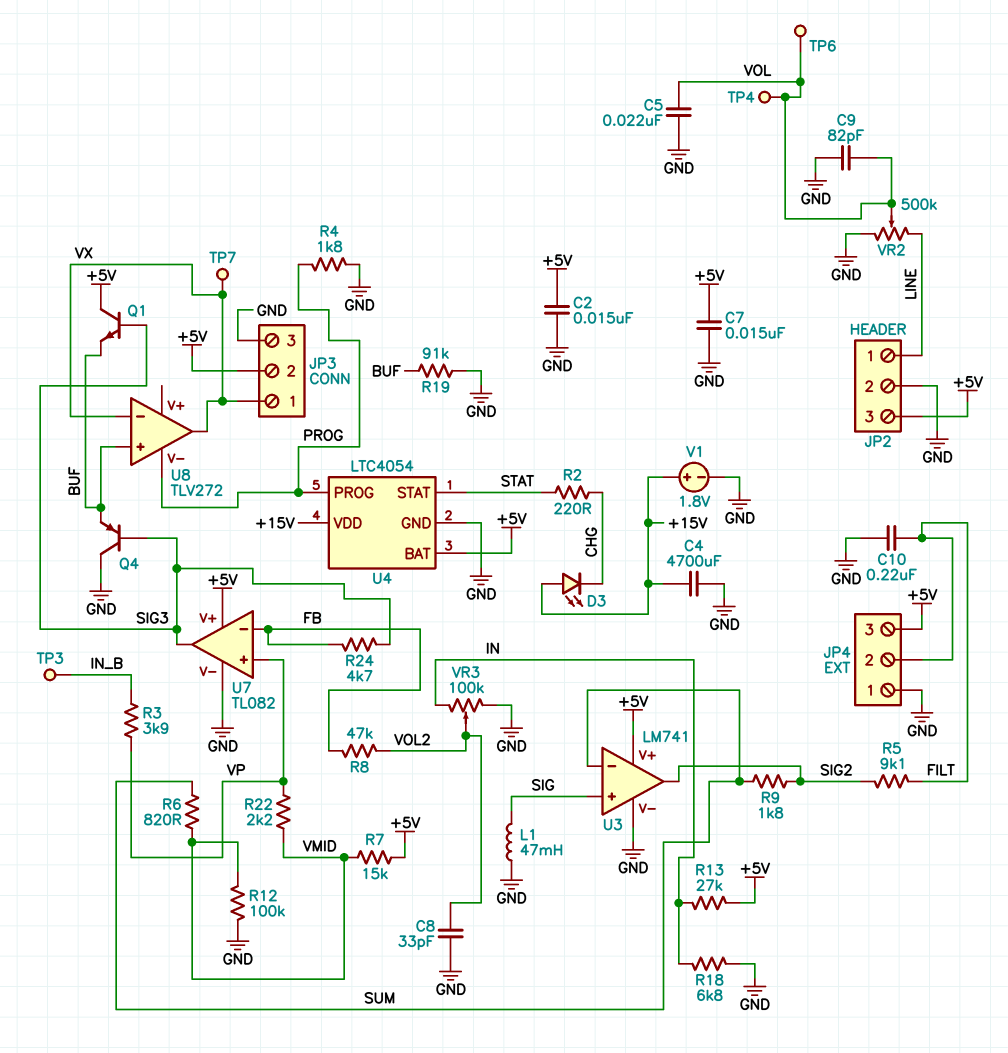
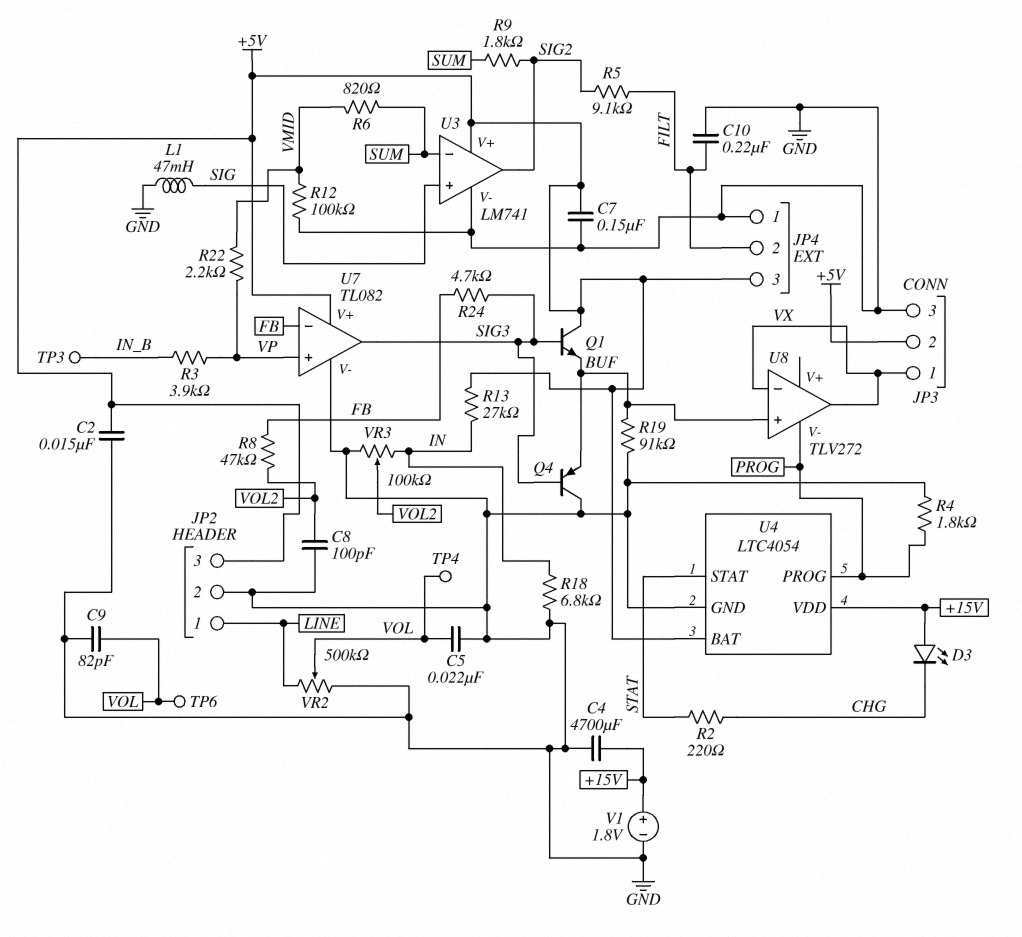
C7: 15nF (+5V, GND) -> 150nF (+5V, GND)
C8: 33pF (GND, VOL2) -> 100pF (GND, VOL2)
R7: 15k (+5V, VMID) -> none
TP7: test point (VX) -> none

